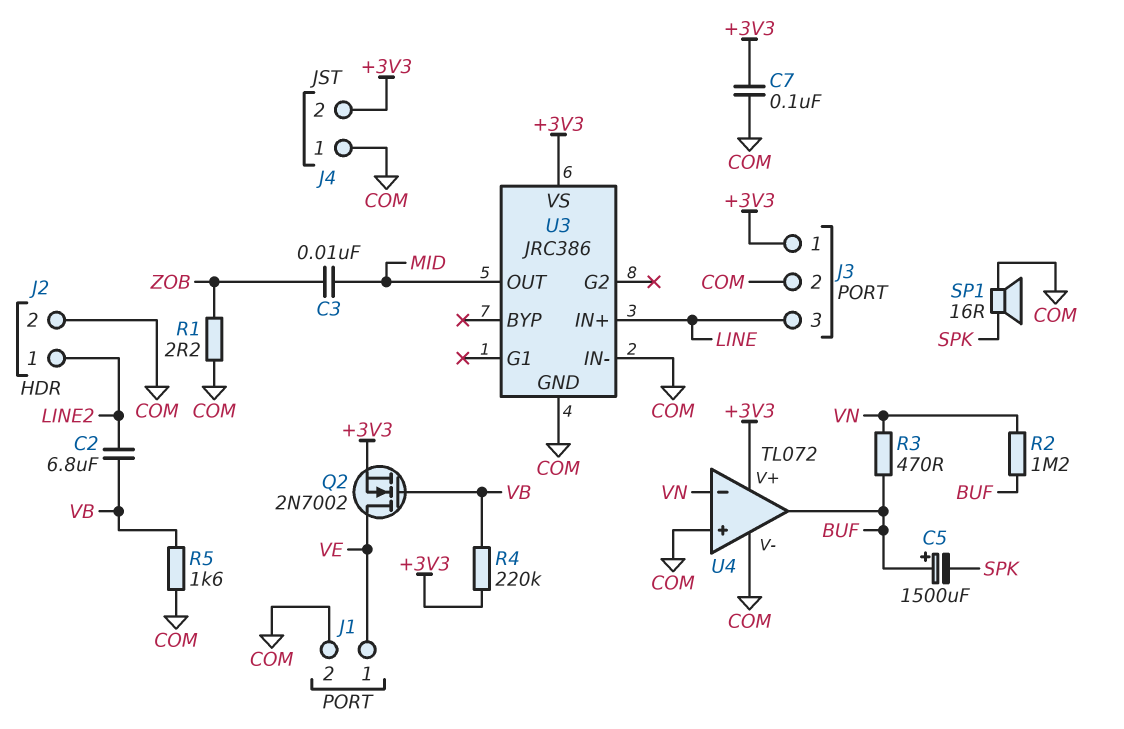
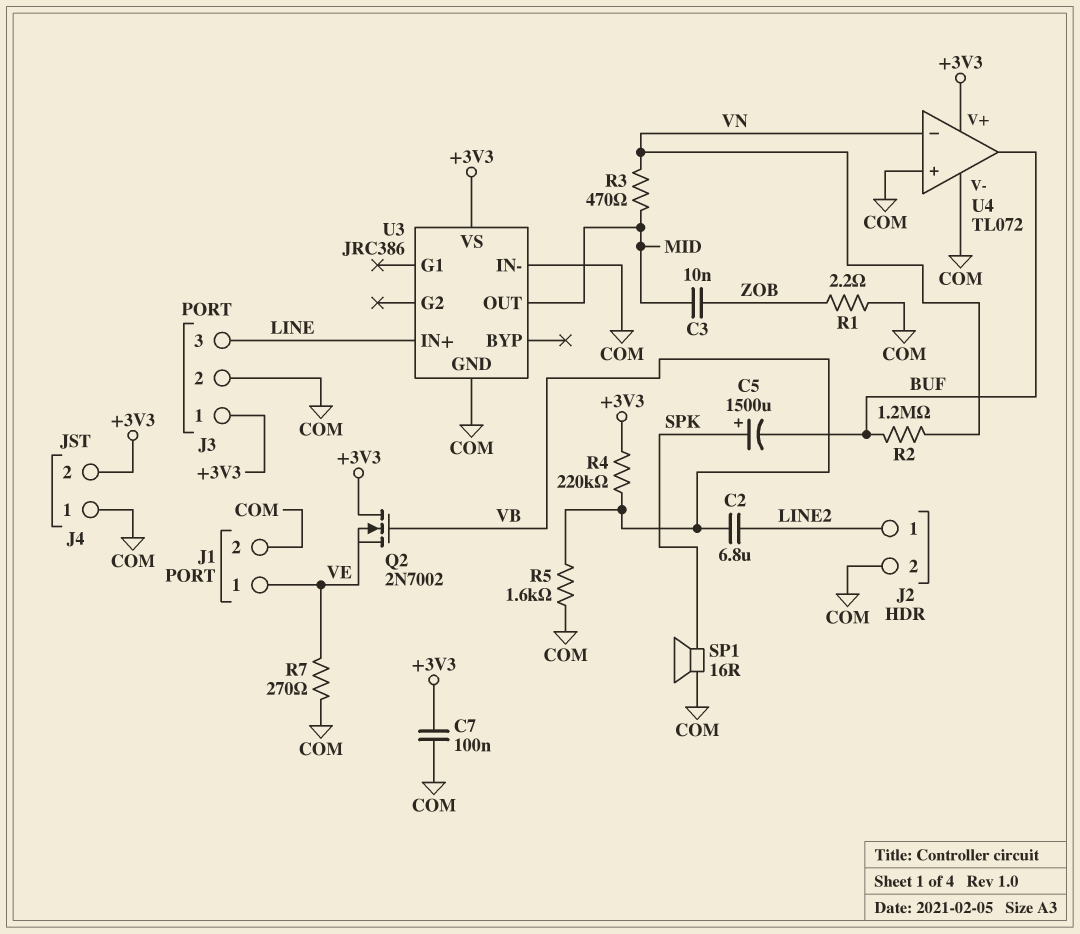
C5: 1500uF (plus BUF, minus SPK) -> 1500uF (plus SPK, minus BUF)
Q2: NMOS 2N7002 (G VB, D VE, S +3V3) -> NMOS 2N7002 (G VB, D +3V3, S VE)
R3: 470 (BUF, VN) -> 470 (MID, VN)
R7: none -> 270 (COM, VE)

